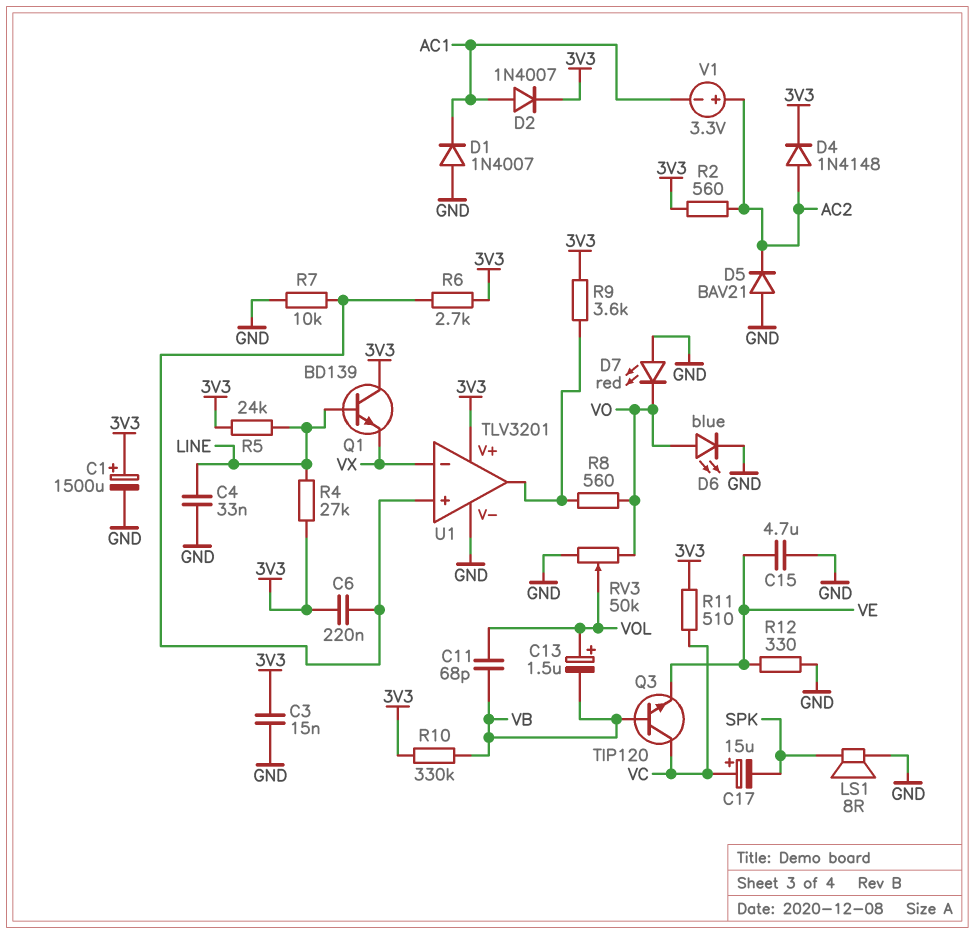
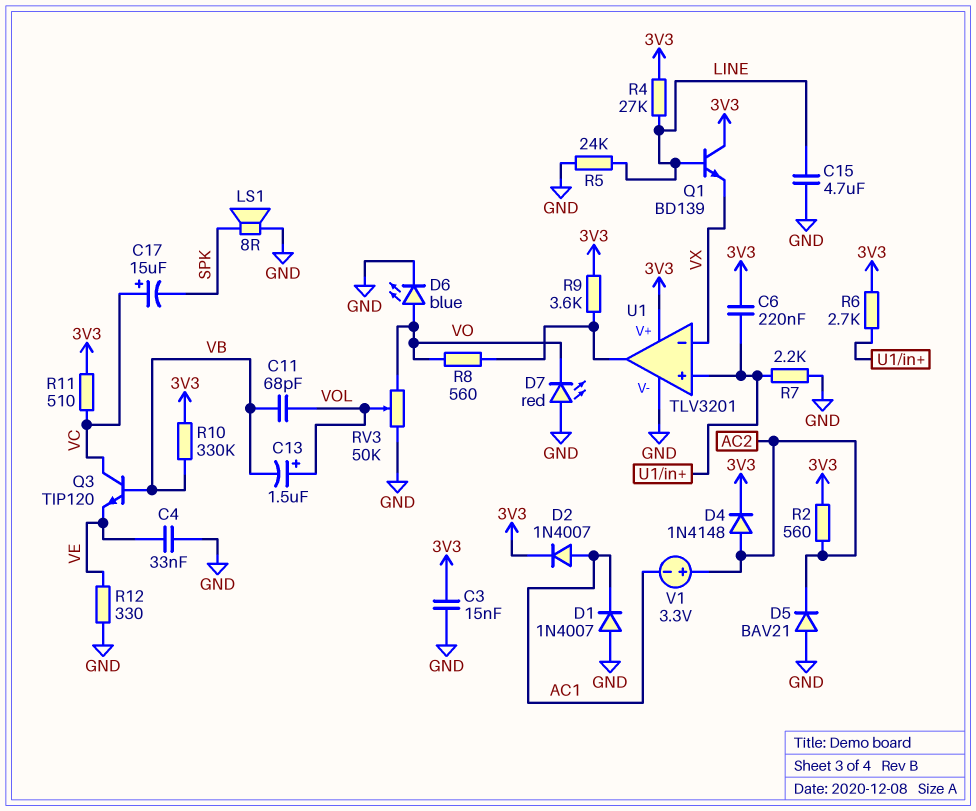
C1: 1500uF (plus 3V3, minus GND) -> none
C4: 33nF (GND, LINE) -> 33nF (GND, VE)
C15: 4.7uF (GND, VE) -> 4.7uF (GND, LINE)
R5: 24k (3V3, LINE) -> 24k (GND, LINE)
R7: 10k (GND, U1/in+) -> 2.2k (GND, U1/in+)

